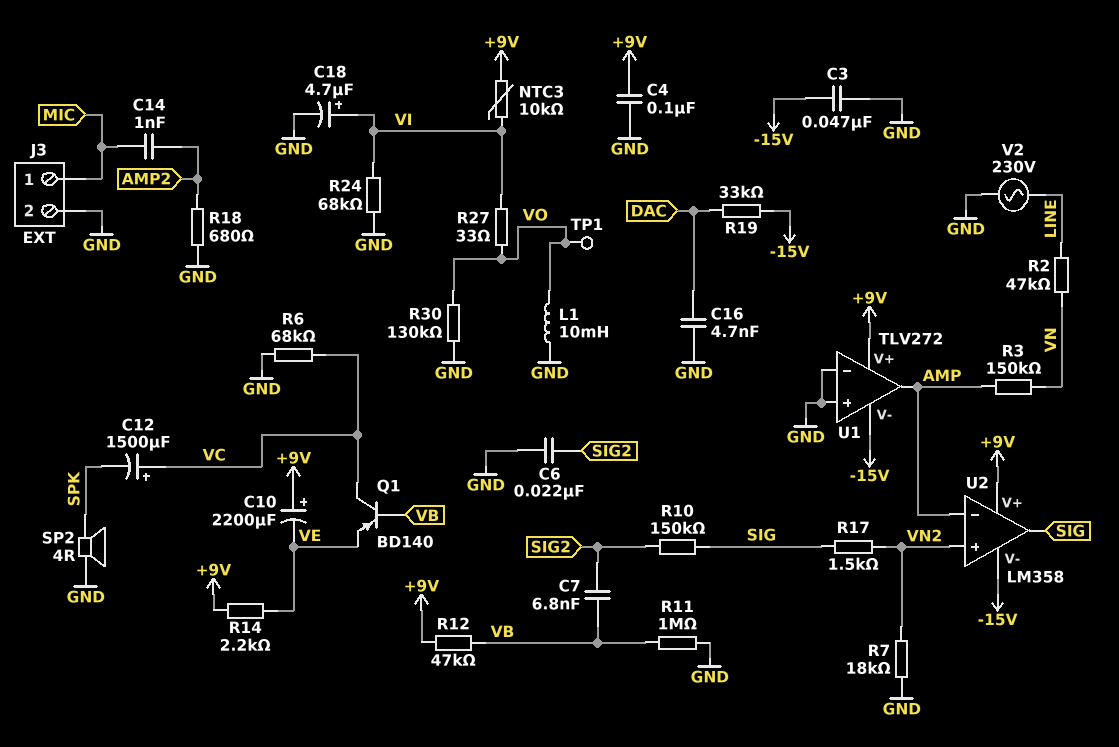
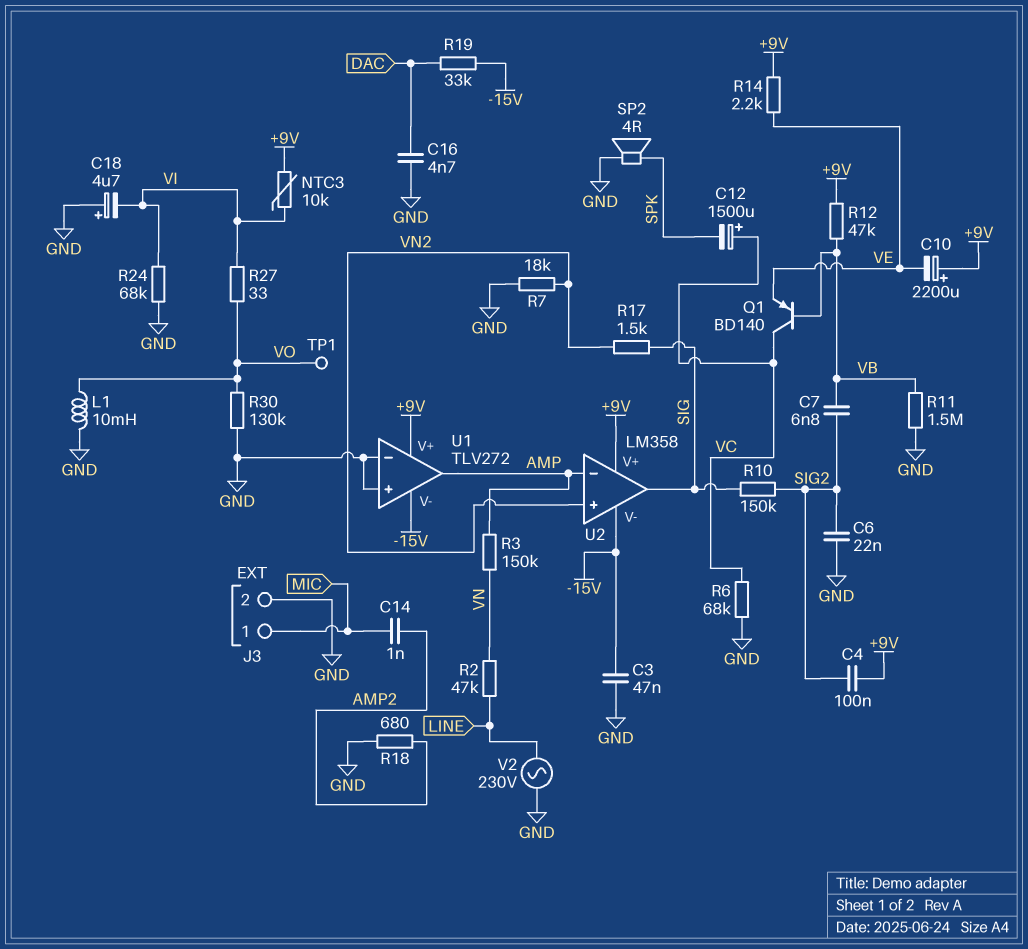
C4: 100nF (+9V, GND) -> 100nF (+9V, SIG2)
C18: 4.7uF (plus VI, minus GND) -> 4.7uF (plus GND, minus VI)
R11: 1M (GND, VB) -> 1.5M (GND, VB)

